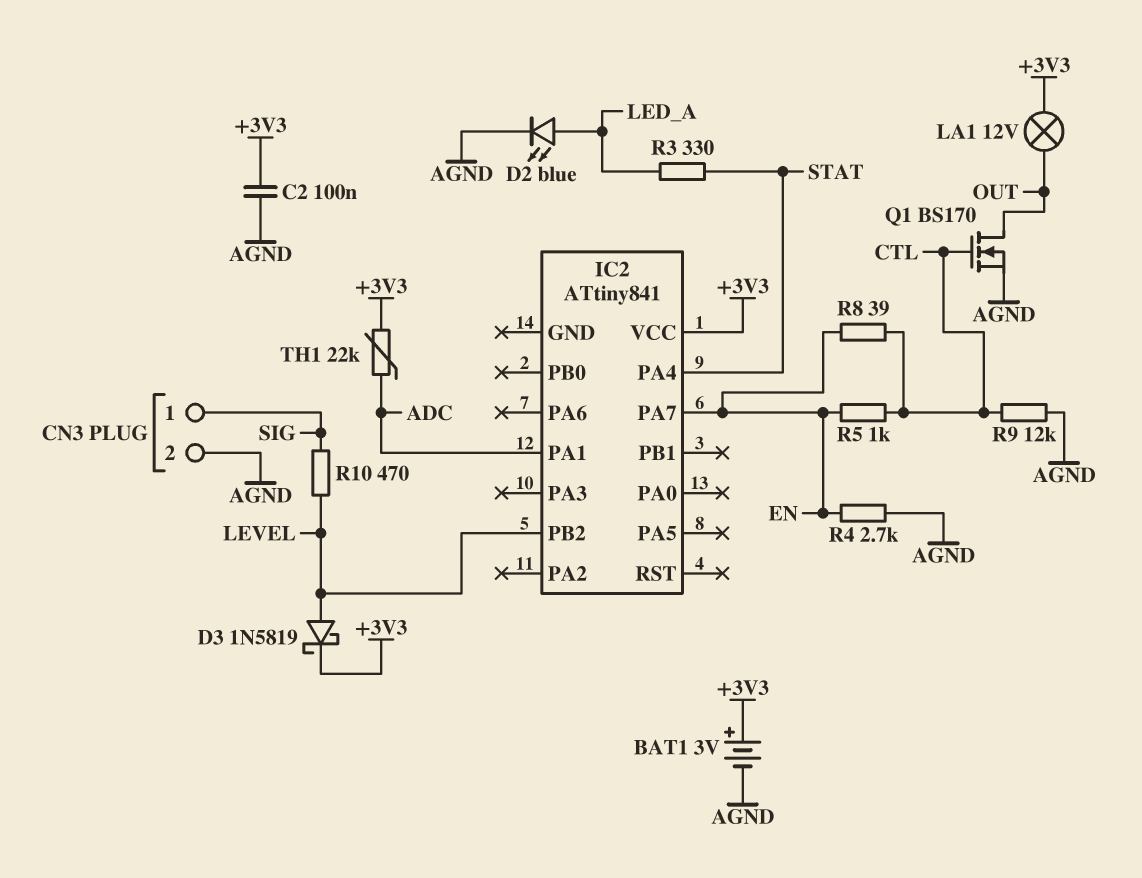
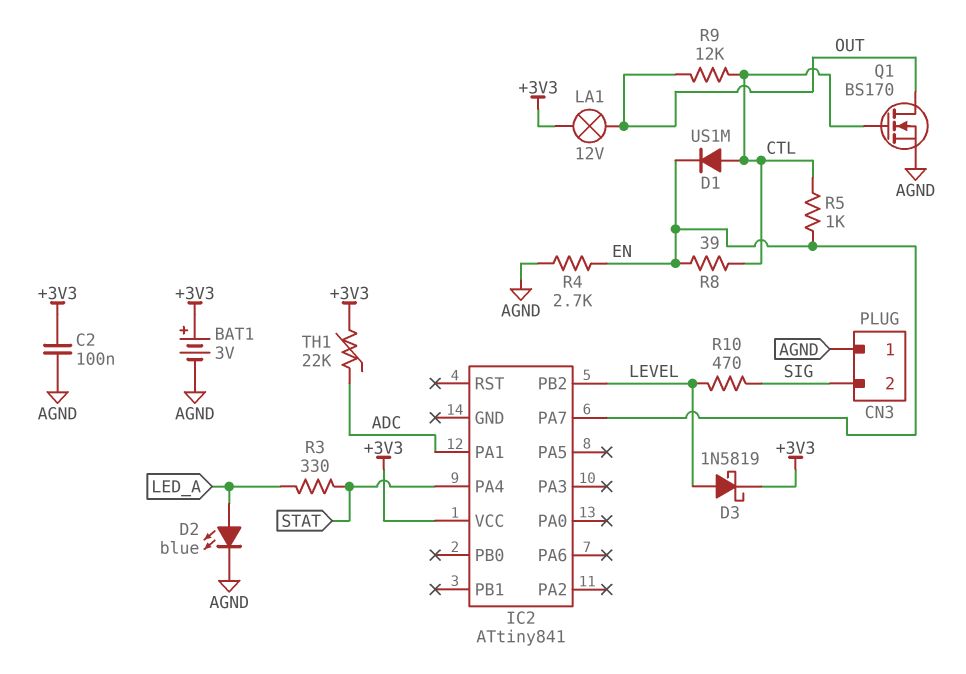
CN3 pin 1: SIG -> AGND
CN3 pin 2: AGND -> SIG
D1: none -> diode US1M (A CTL, K EN)
R9: 12k (AGND, CTL) -> 12k (CTL, OUT)

